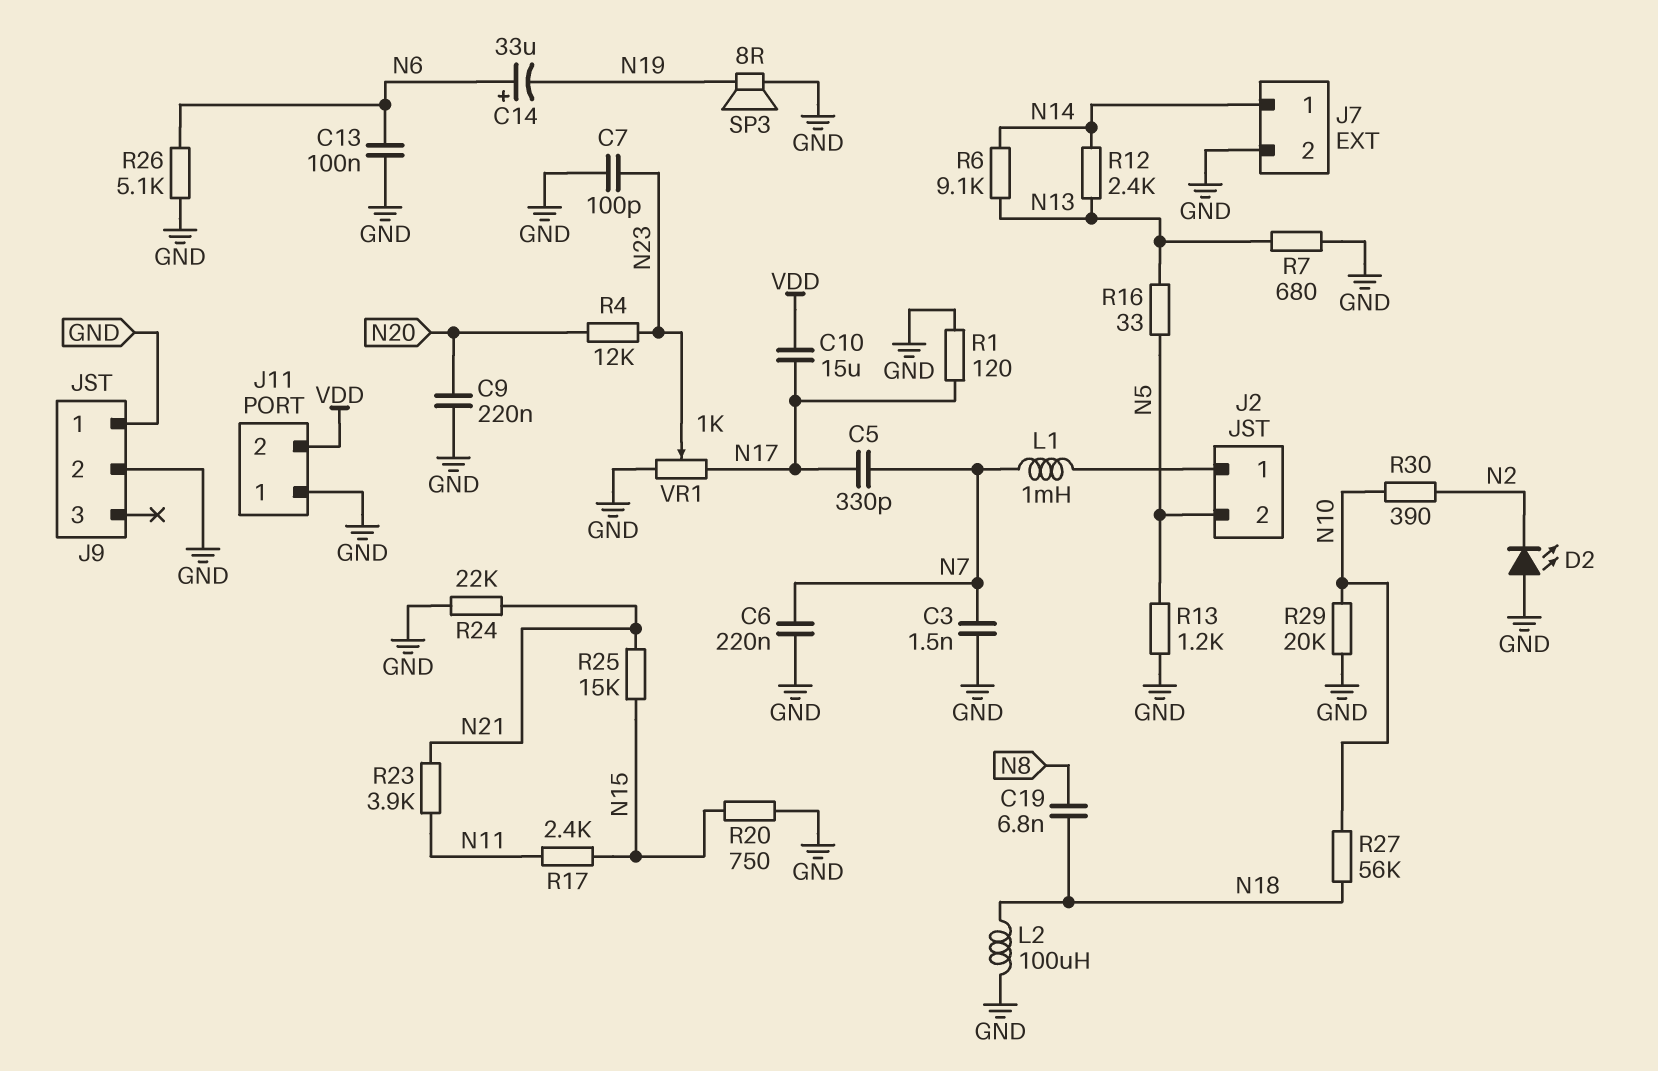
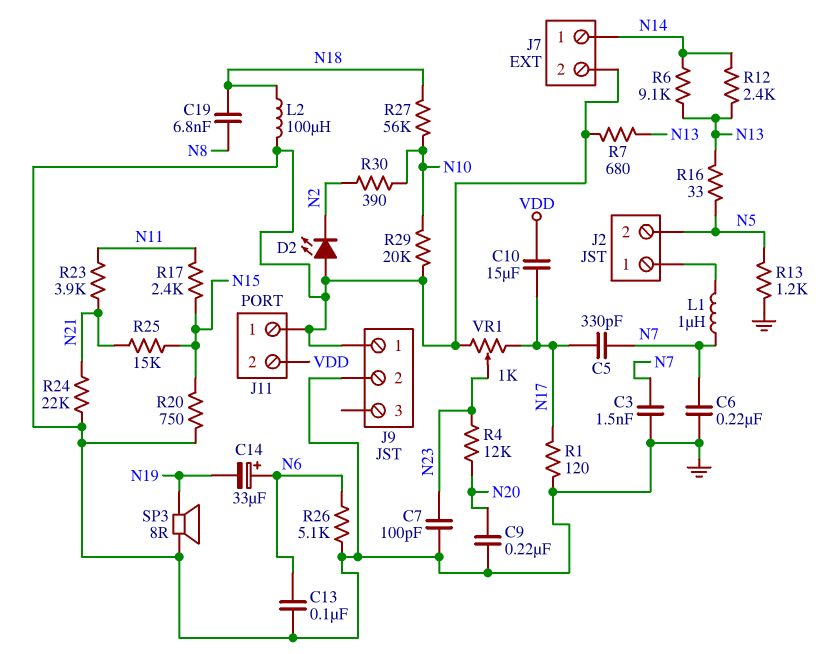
L1: 1mH (J2/1, N7) -> 1uH (J2/1, N7)

